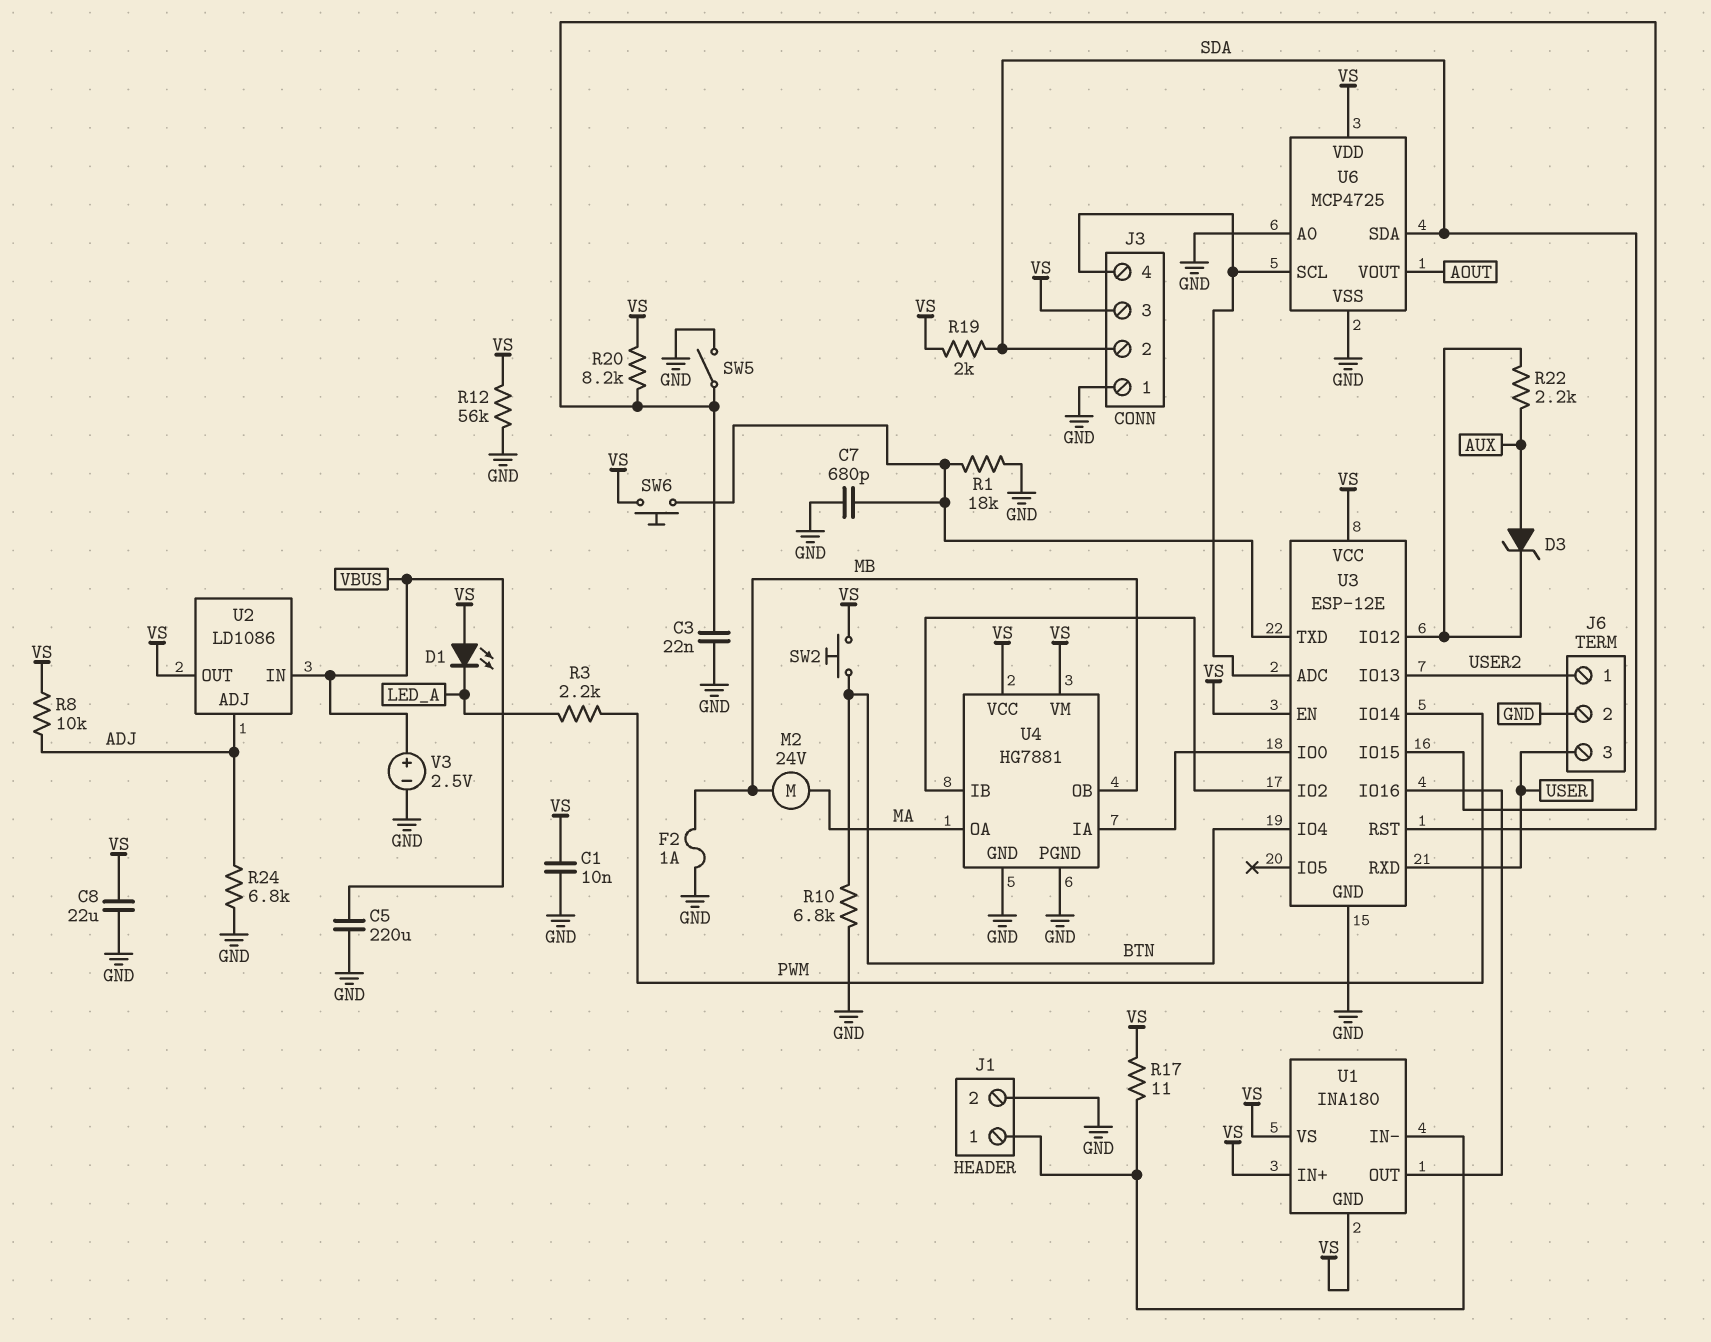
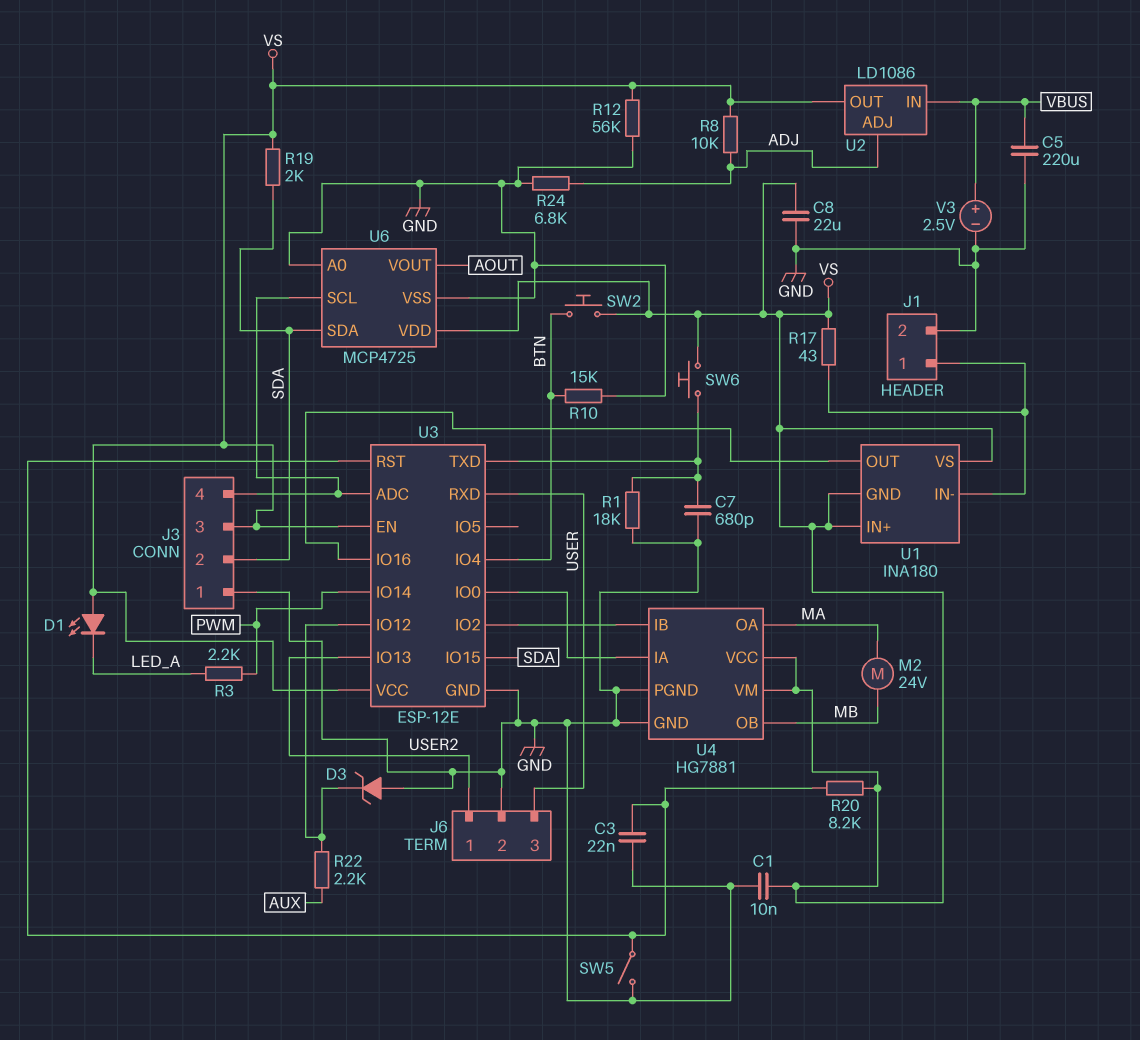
D3: zener (A AUX, K U3/IO12) -> zener (A GND, K U3/IO12)
F2: 1A (GND, MB) -> none
R10: 6.8k (BTN, GND) -> 15k (BTN, GND)
R17: 11 (J1/1, VS) -> 43 (J1/1, VS)

